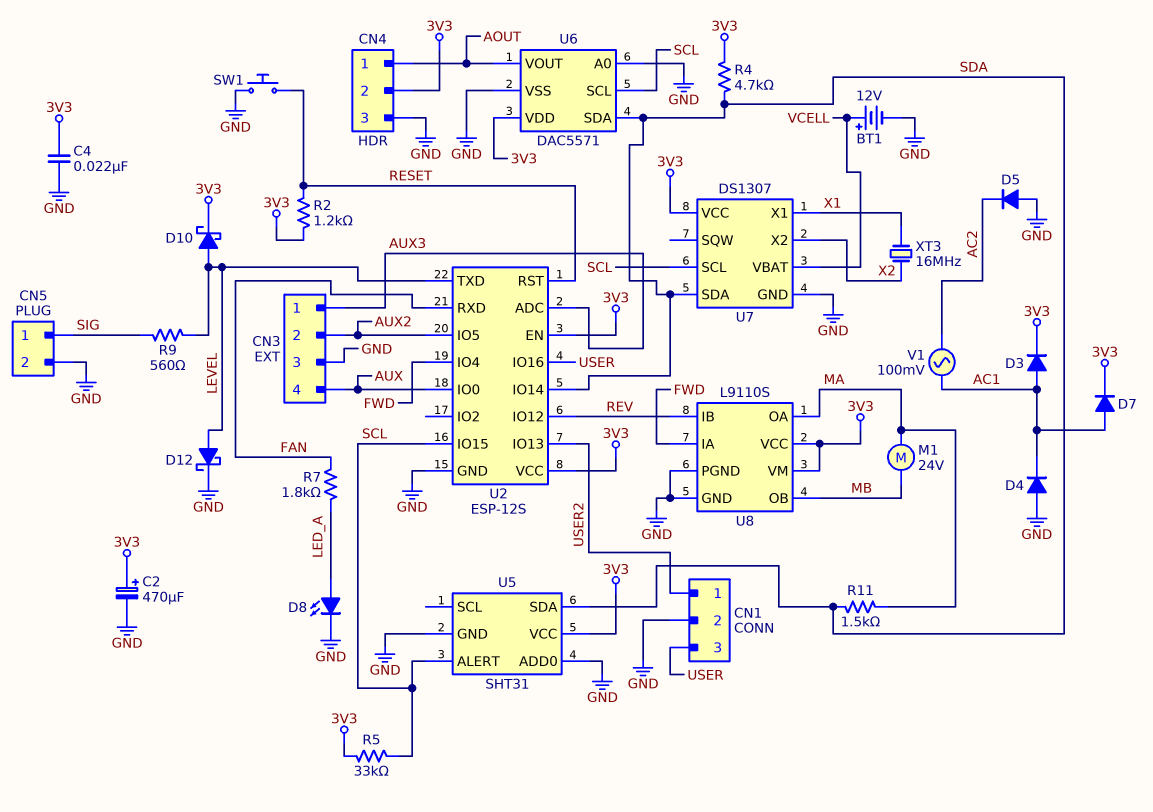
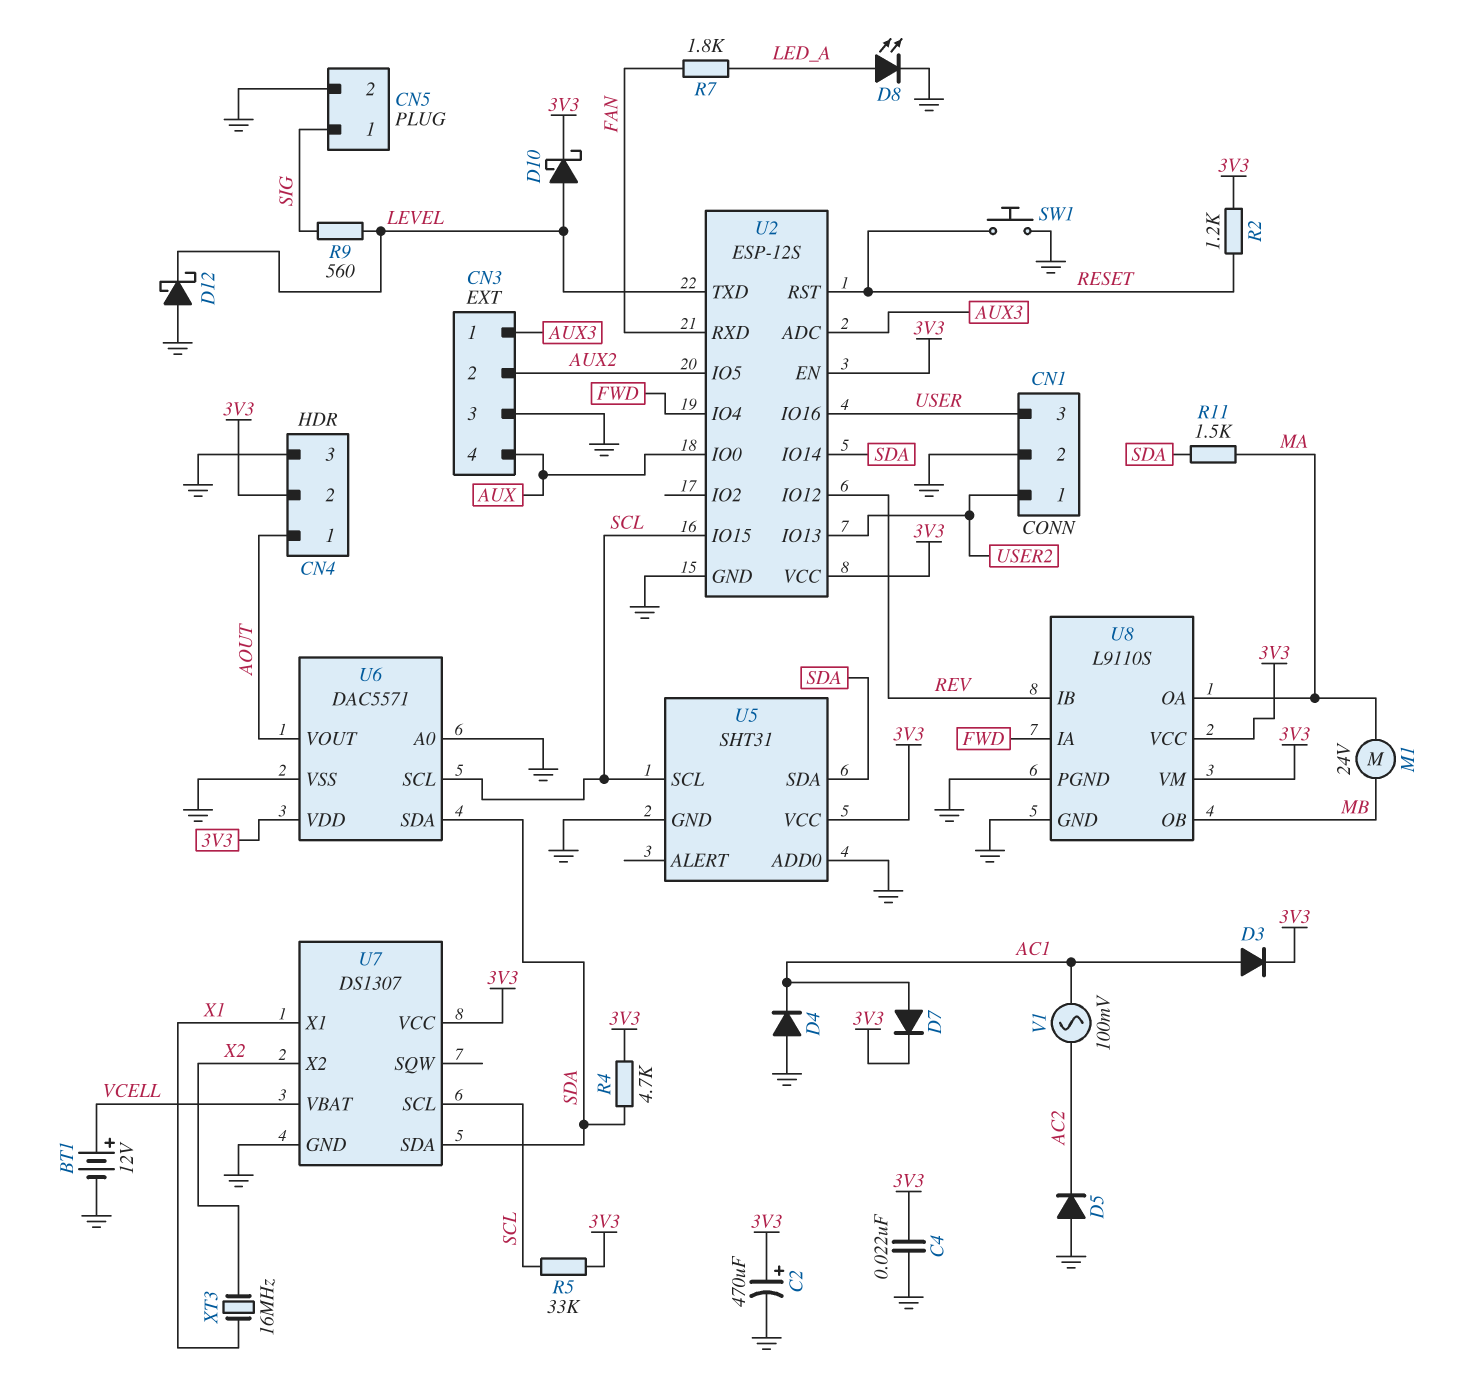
D12: schottky (A LEVEL, K GND) -> schottky (A GND, K LEVEL)
U5 pin ALERT: SCL -> none
U5 pin SCL: none -> SCL

